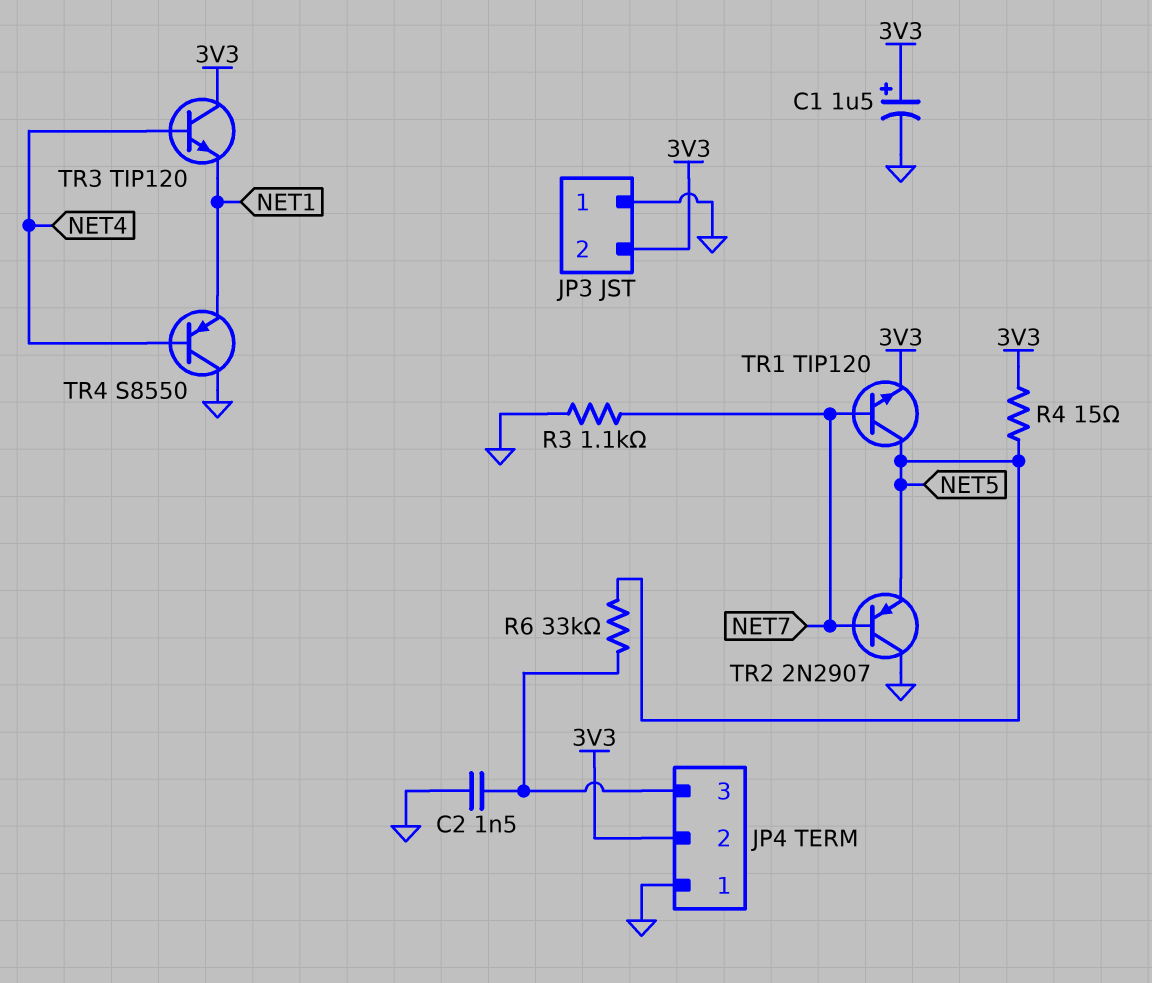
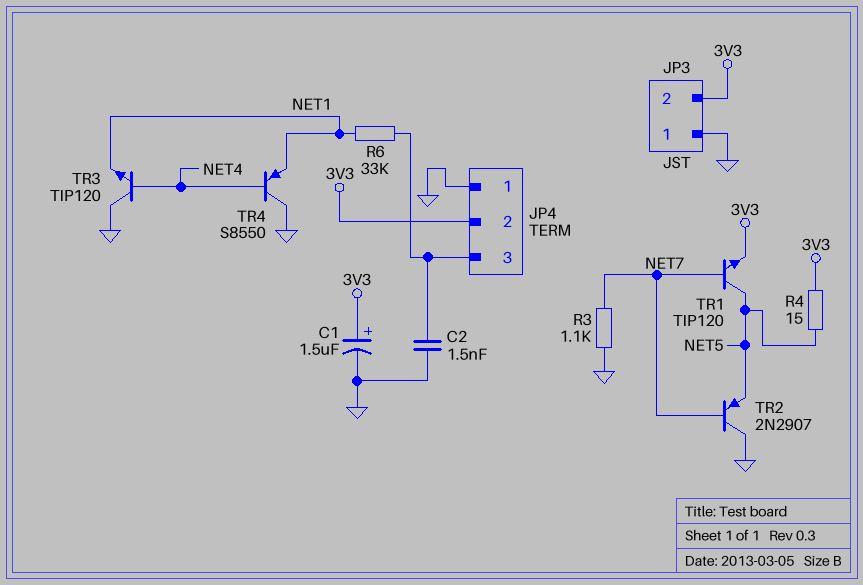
R6: 33k (JP4/3, NET5) -> 33k (JP4/3, NET1)
TR3: NPN TIP120 (B NET4, C 3V3, E NET1) -> NPN TIP120 (B NET4, C GND, E NET1)

